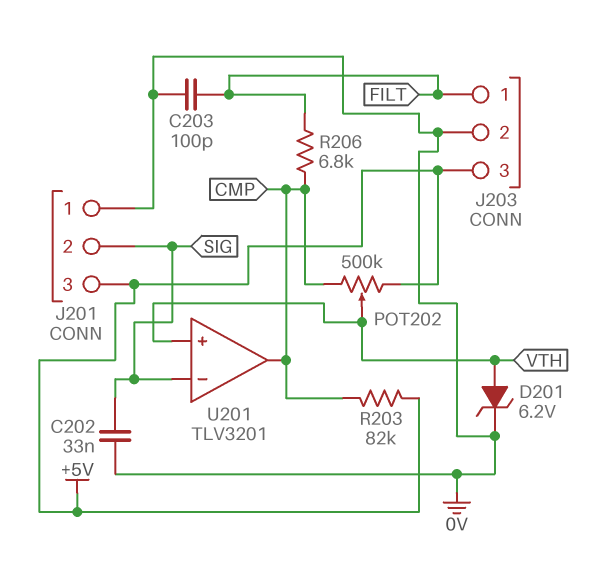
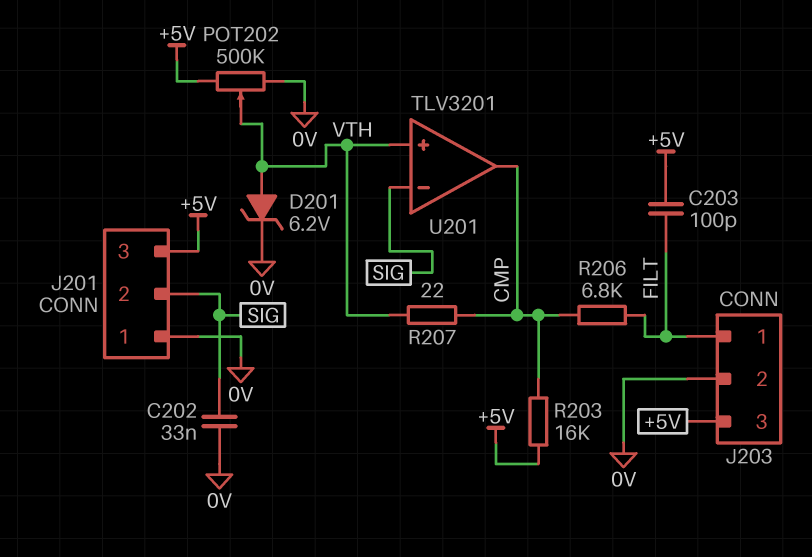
C203: 100pF (0V, FILT) -> 100pF (+5V, FILT)
POT202: 500k (+5V, CMP, wiper VTH) -> 500k (+5V, 0V, wiper VTH)
R203: 82k (+5V, CMP) -> 16k (+5V, CMP)
R207: none -> 22 (CMP, VTH)

